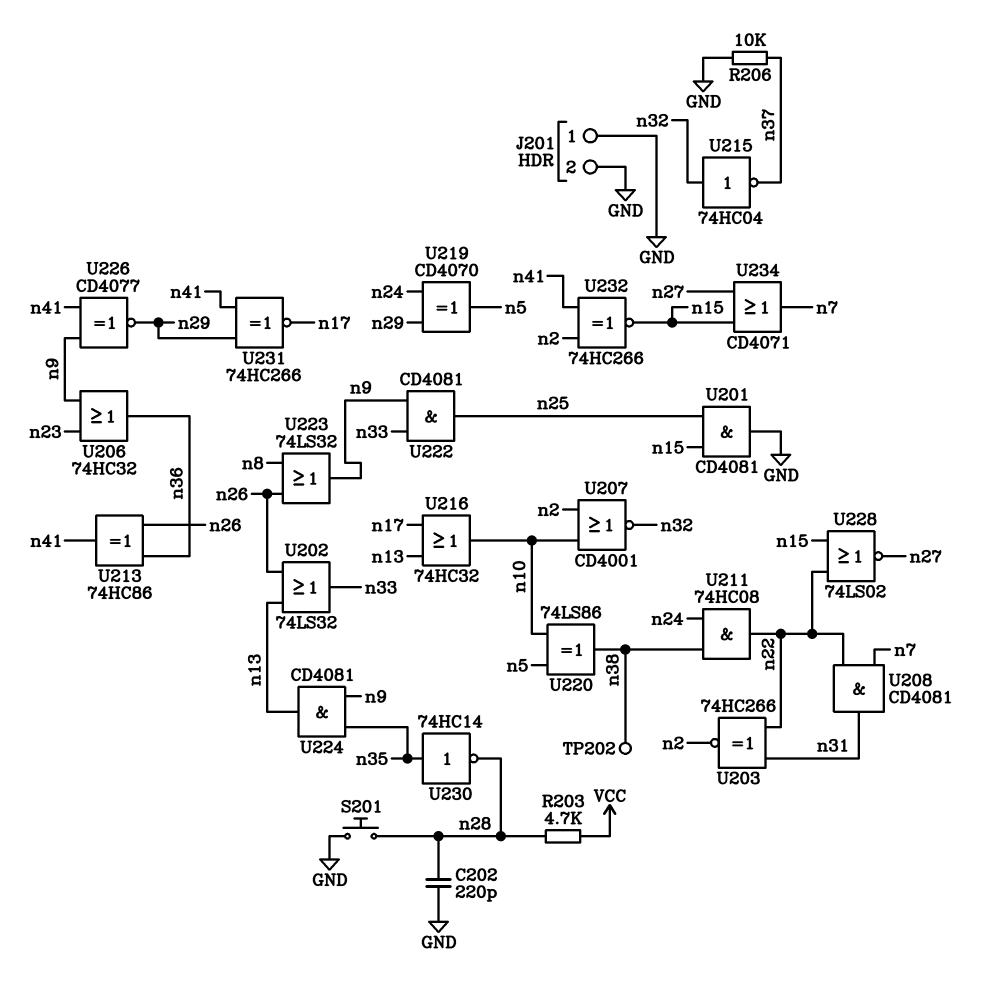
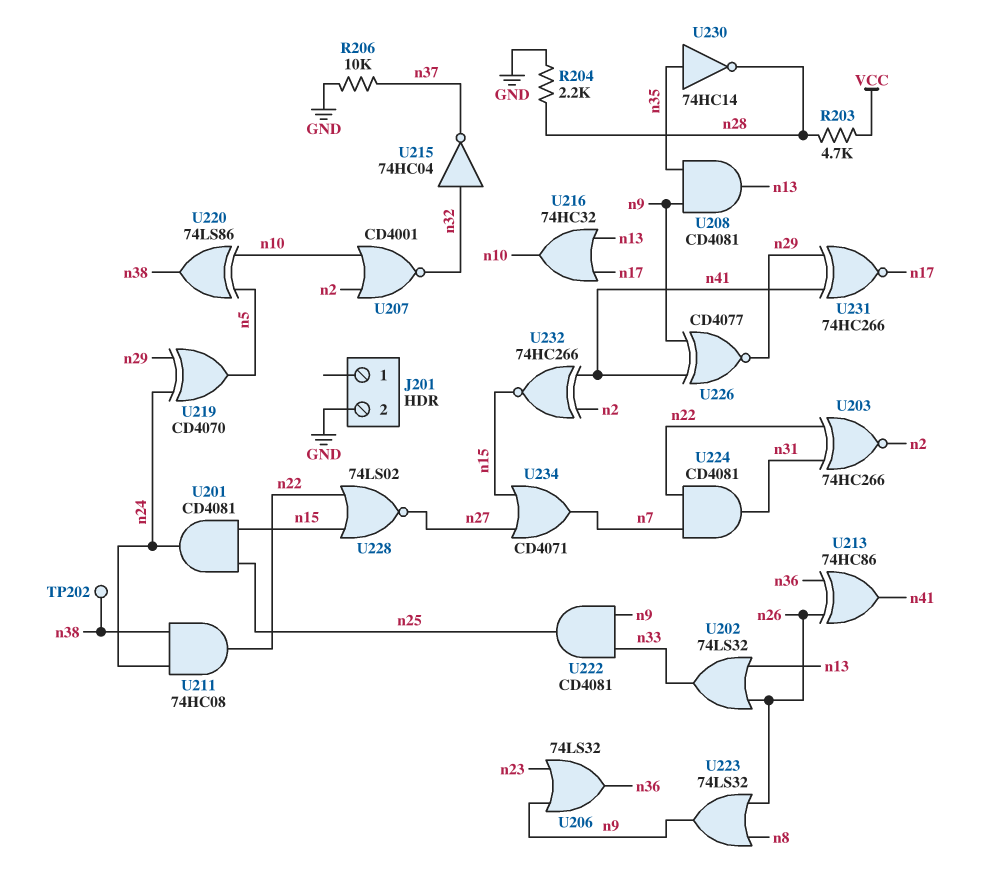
C202: 220pF (GND, n28) -> none
J201 pin 1: GND -> none
R204: none -> 2.2k (GND, n28)
S201: button (GND, n28) -> none
U201: AND CD4081 (in n15, in n25, out GND) -> AND CD4081 (in n15, in n25, out n24)
U206: OR 74HC32 (in n9, in n23, out n36) -> OR 74LS32 (in n9, in n23, out n36)
U208: AND CD4081 (in n7, in n22, out n31) -> AND CD4081 (in n9, in n35, out n13)
U224: AND CD4081 (in n9, in n35, out n13) -> AND CD4081 (in n7, in n22, out n31)

